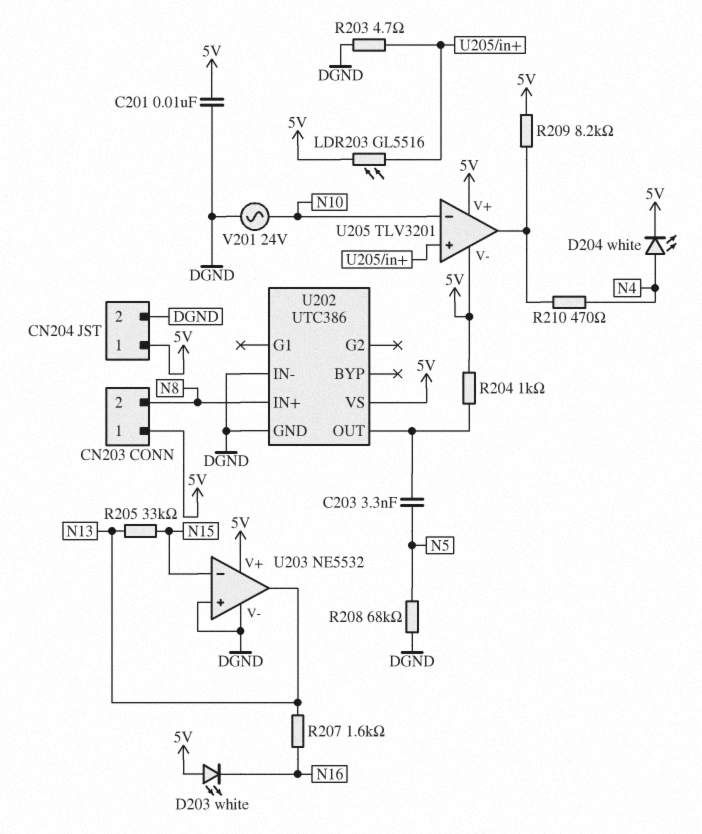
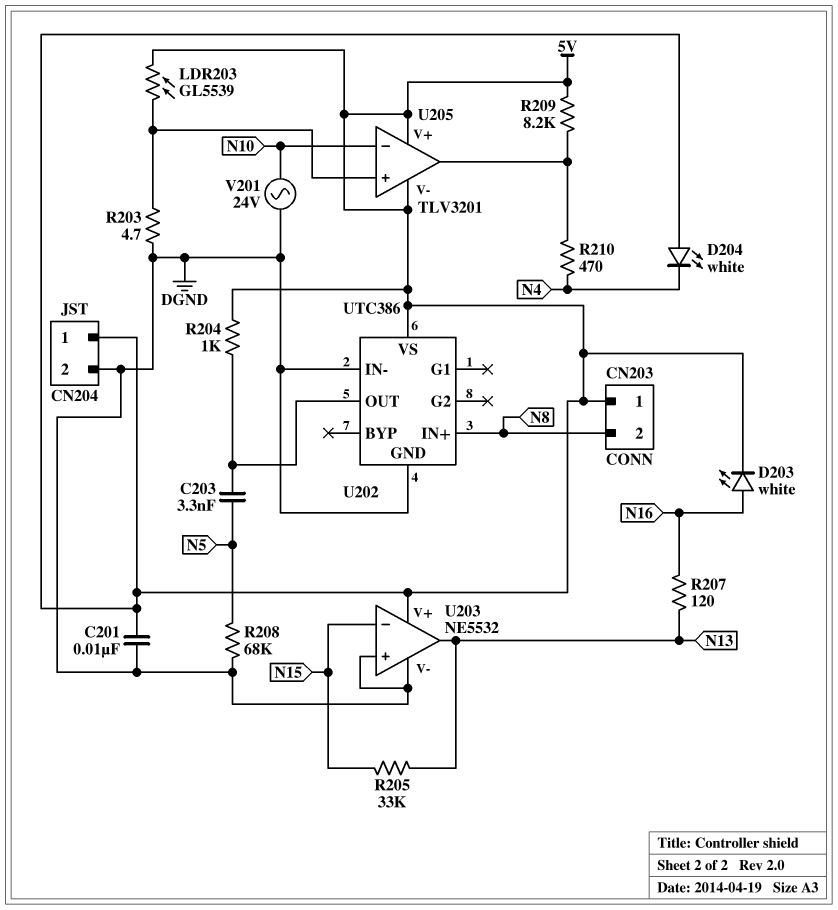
D203: LED white (A 5V, K N16) -> LED white (A N16, K 5V)
D204: LED white (A N4, K 5V) -> LED white (A 5V, K N4)
LDR203: GL5516 (5V, U205/in+) -> GL5539 (5V, U205/in+)
R207: 1.6k (N13, N16) -> 120 (N13, N16)

